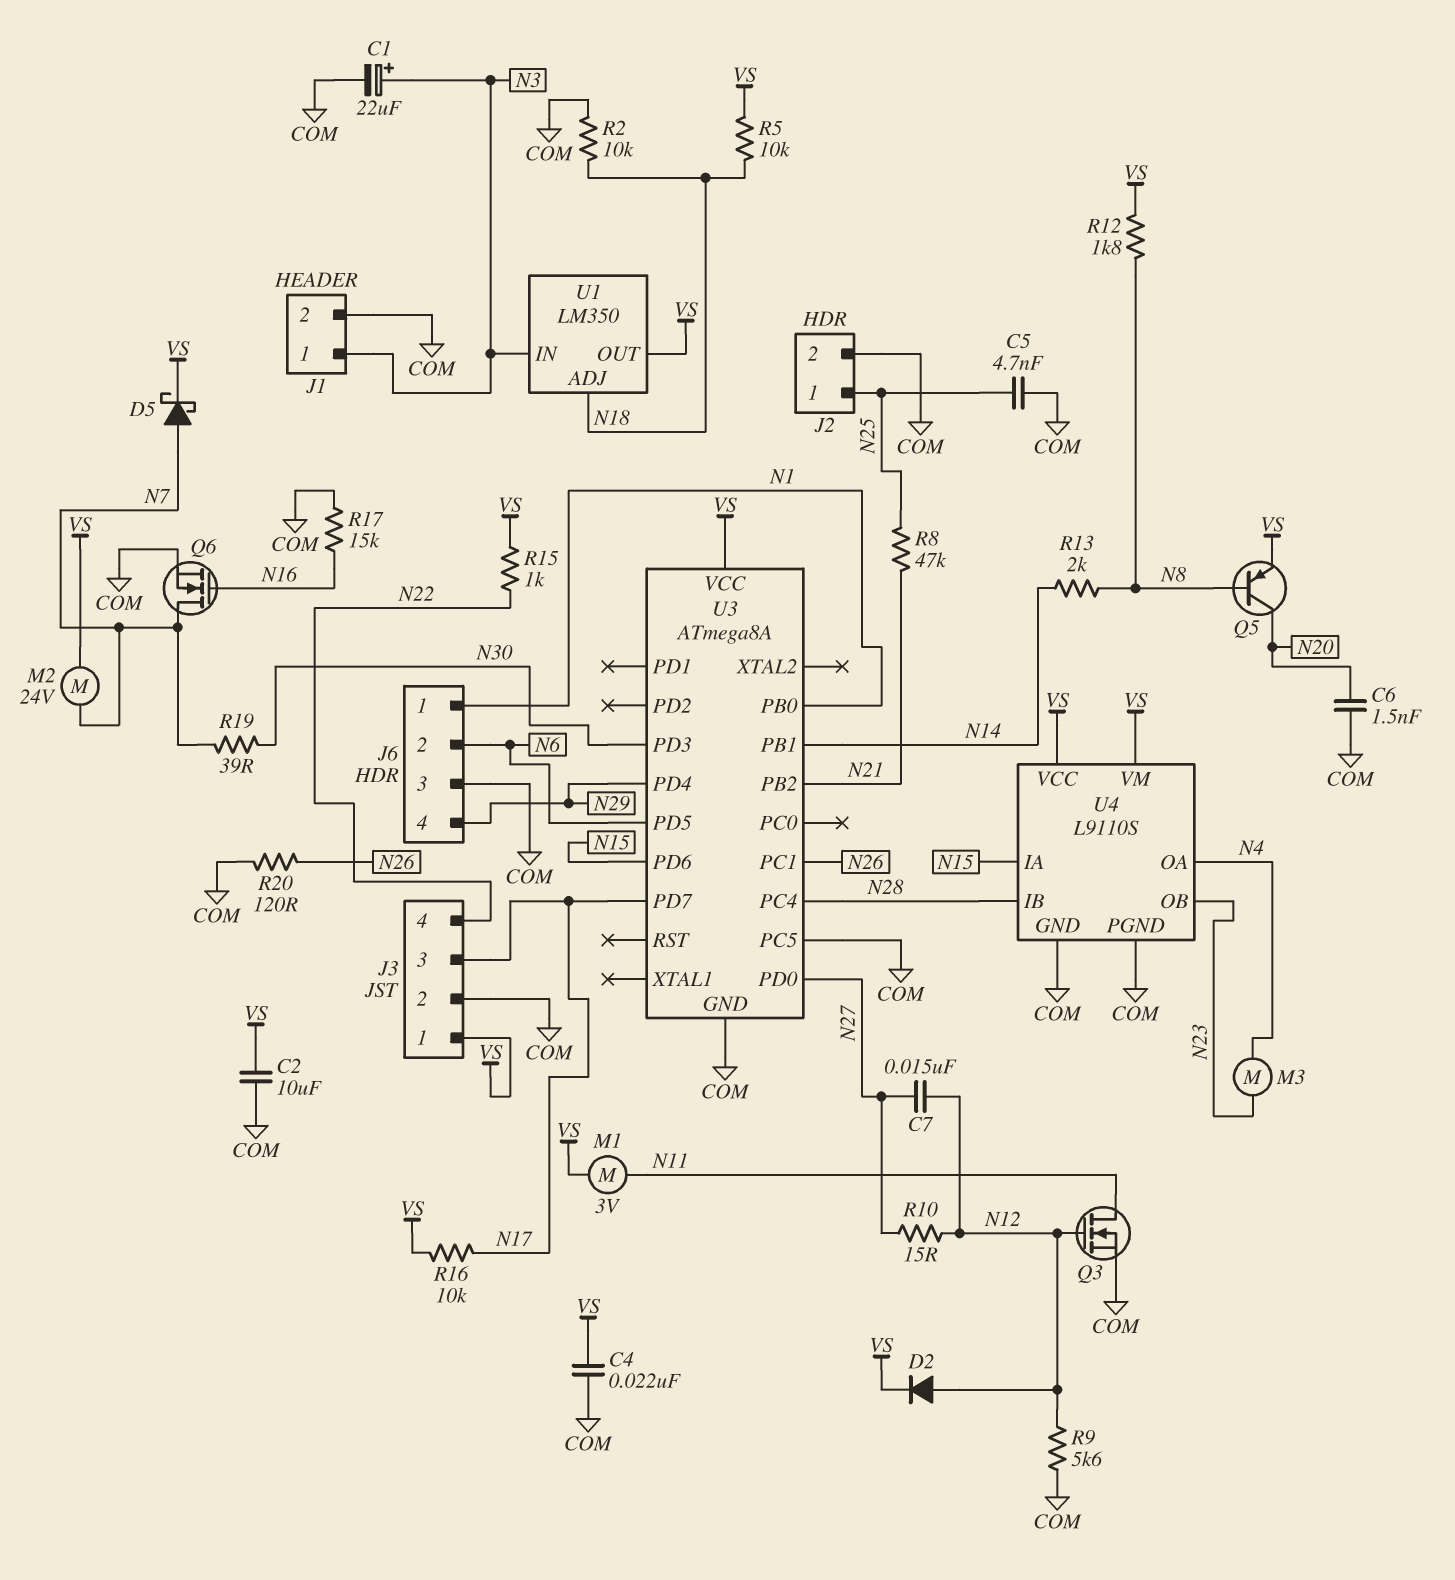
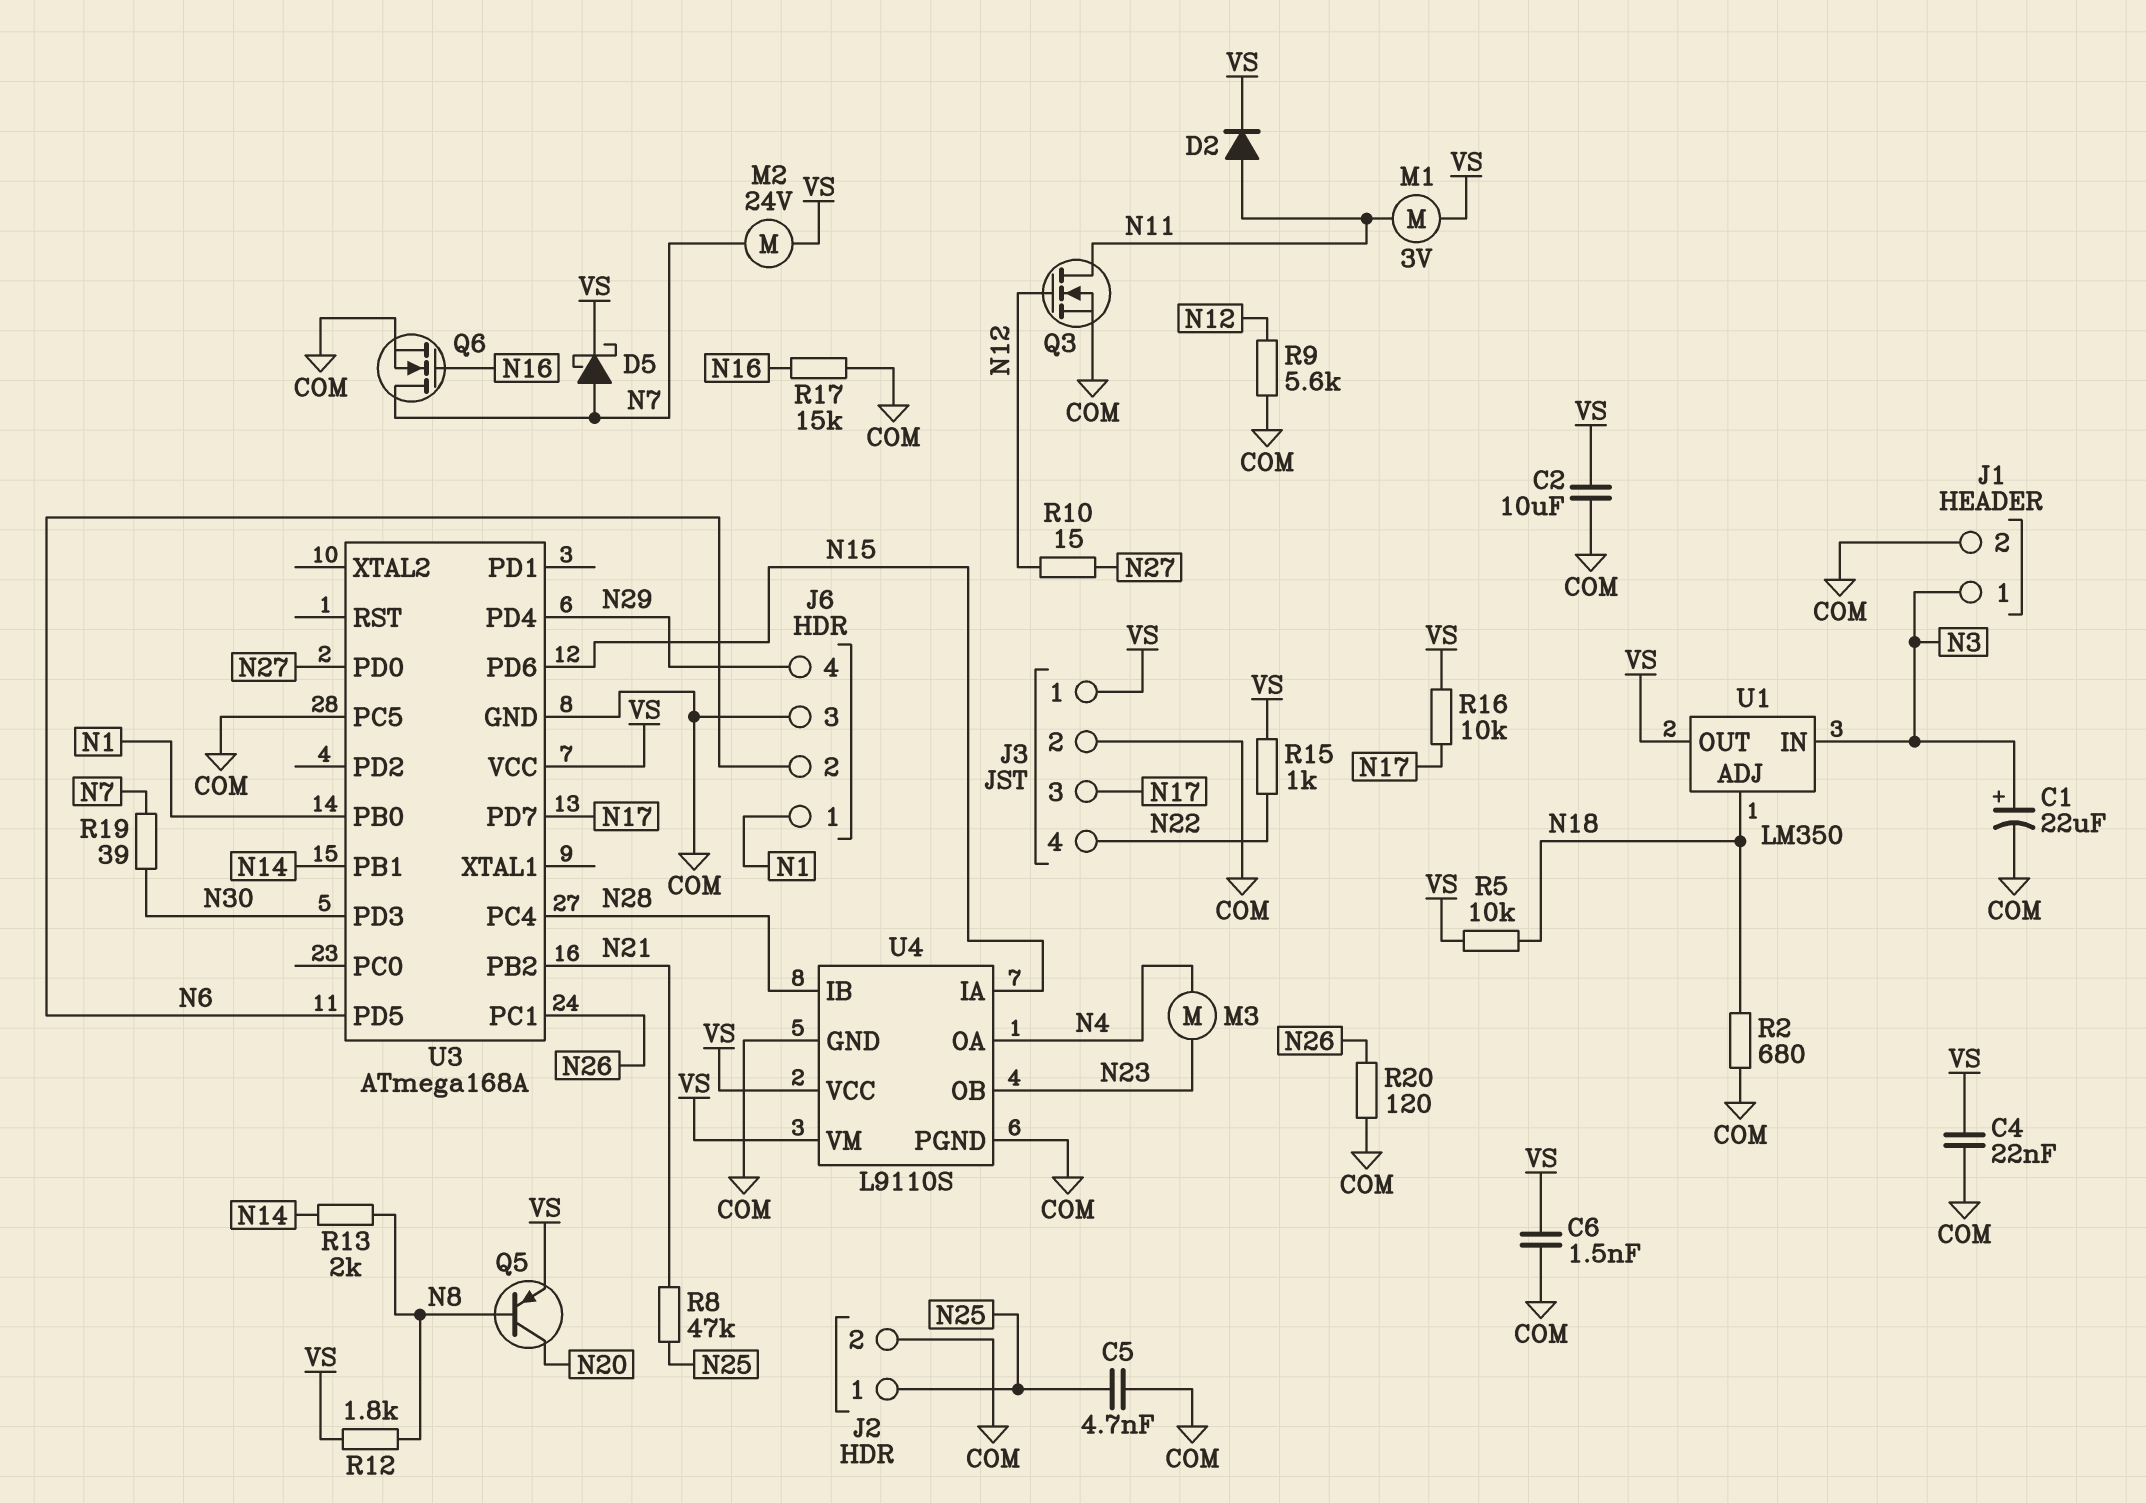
C6: 1.5nF (COM, N20) -> 1.5nF (COM, VS)
C7: 15nF (N12, N27) -> none
D2: diode (A N12, K VS) -> diode (A N11, K VS)
R2: 10k (COM, N18) -> 680 (COM, N18)
U3: ATmega8A -> ATmega168A

